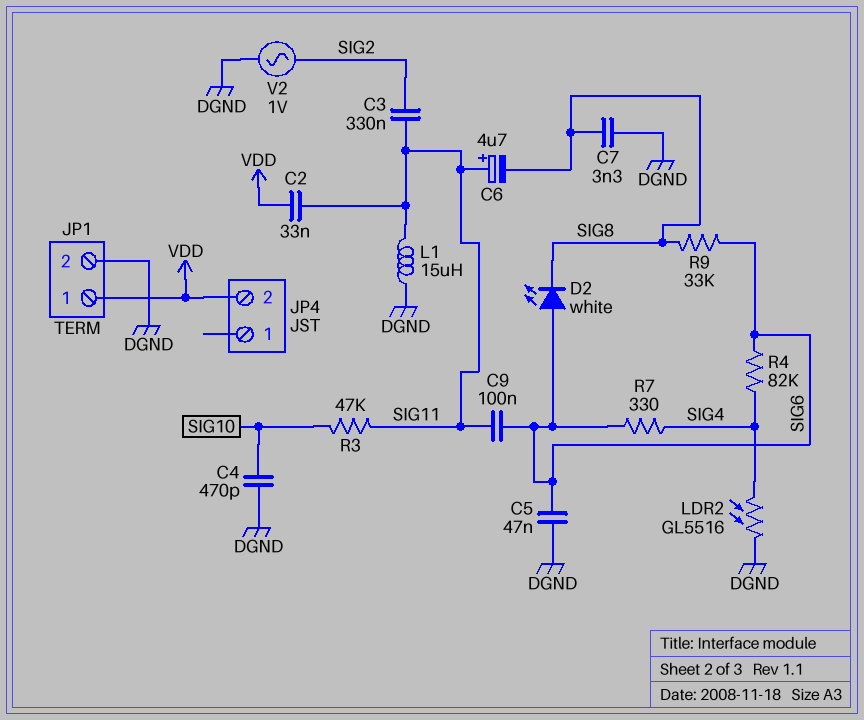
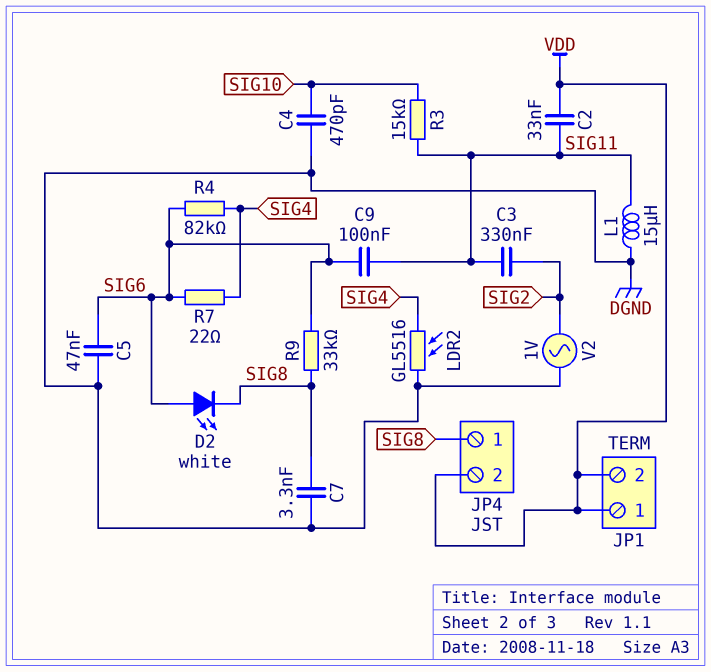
C6: 4.7uF (plus SIG11, minus SIG8) -> none
JP1 pin 2: DGND -> VDD
JP4 pin 1: none -> SIG8
R3: 47k (SIG10, SIG11) -> 15k (SIG10, SIG11)
R7: 330 (SIG4, SIG6) -> 22 (SIG4, SIG6)

